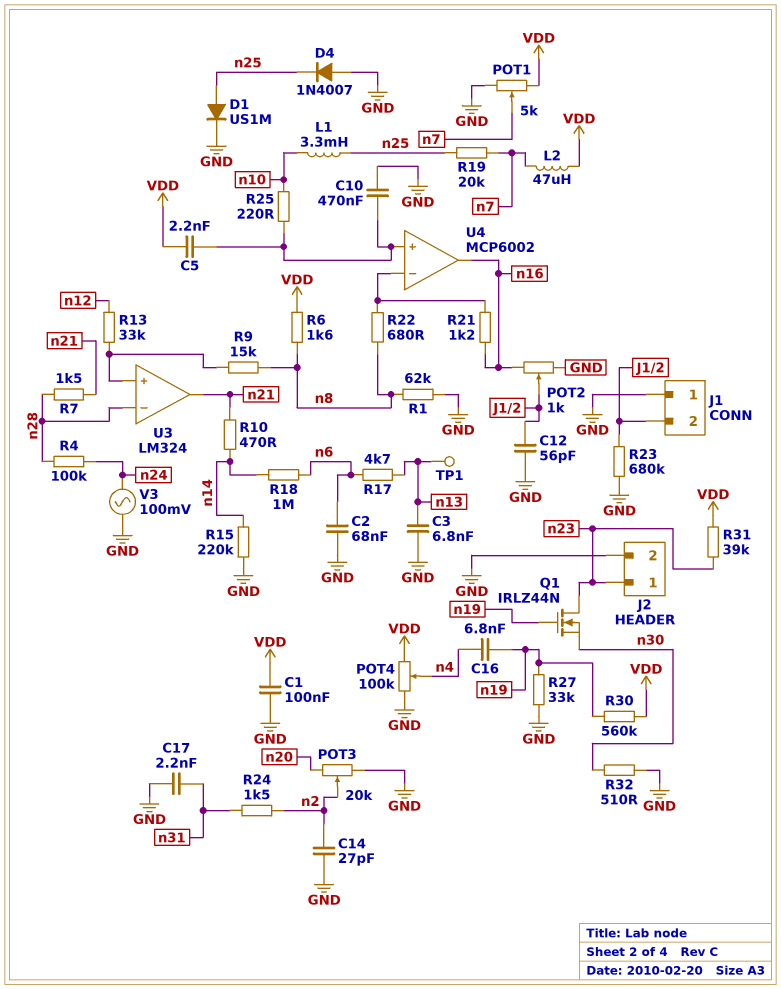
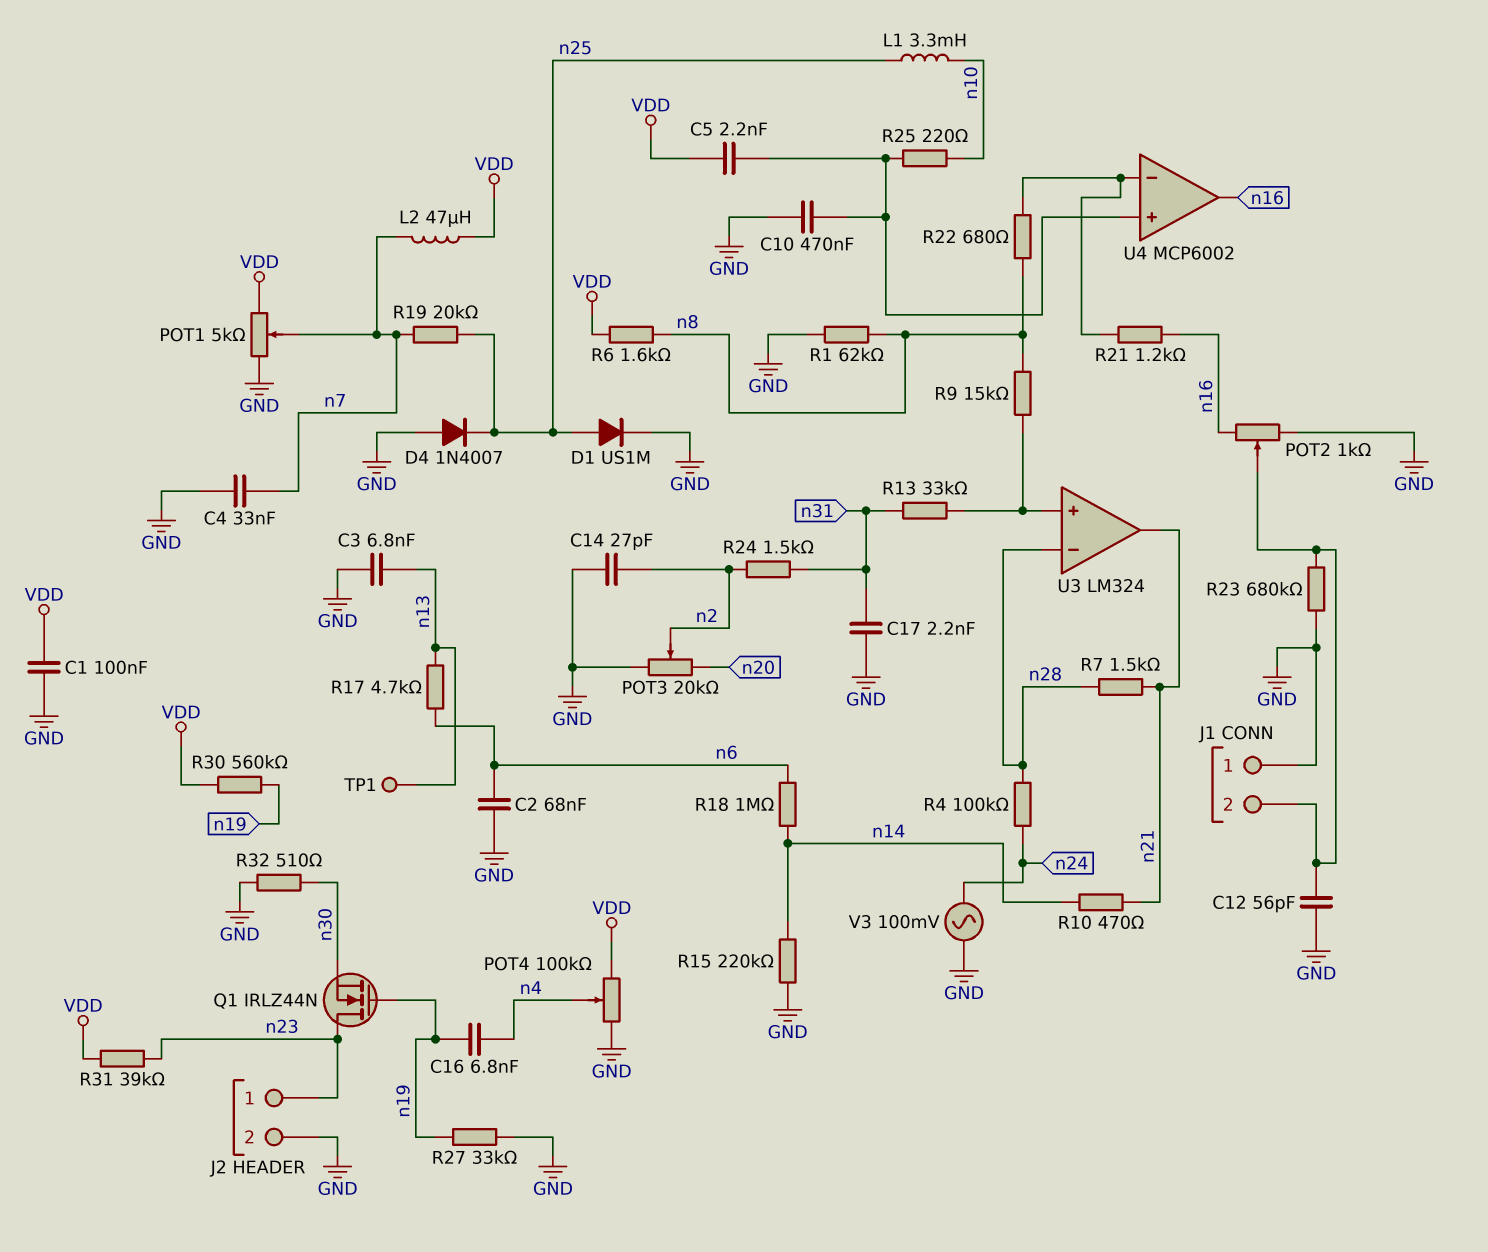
C4: none -> 33nF (GND, n7)
R13: 33k (U3/in+, n12) -> 33k (U3/in+, n31)

